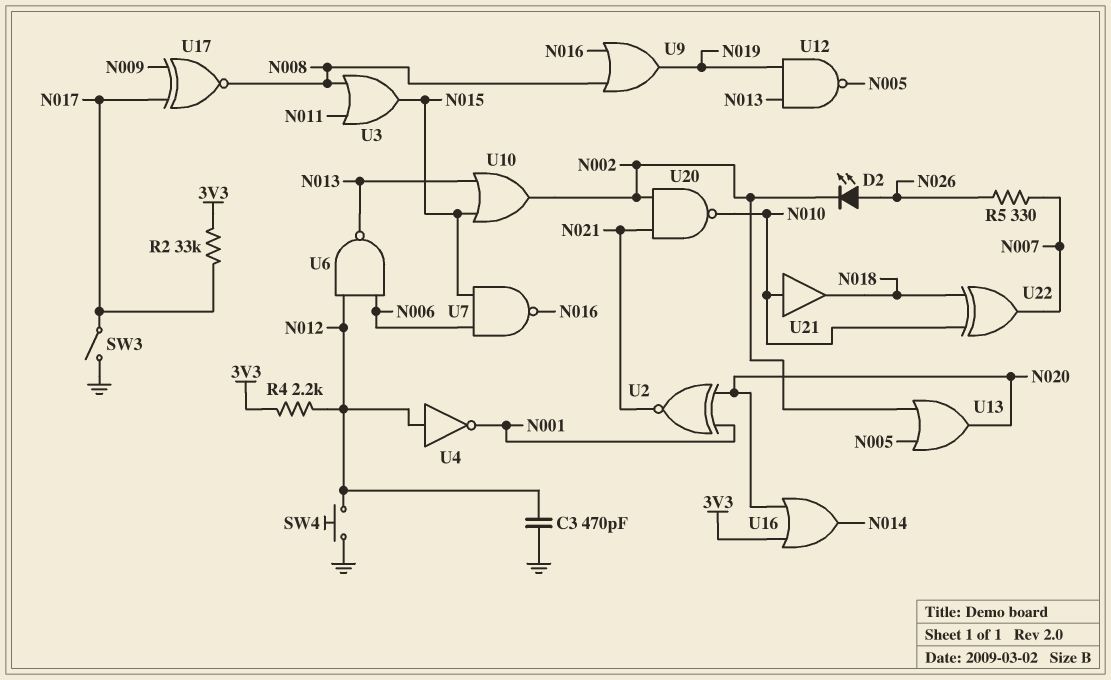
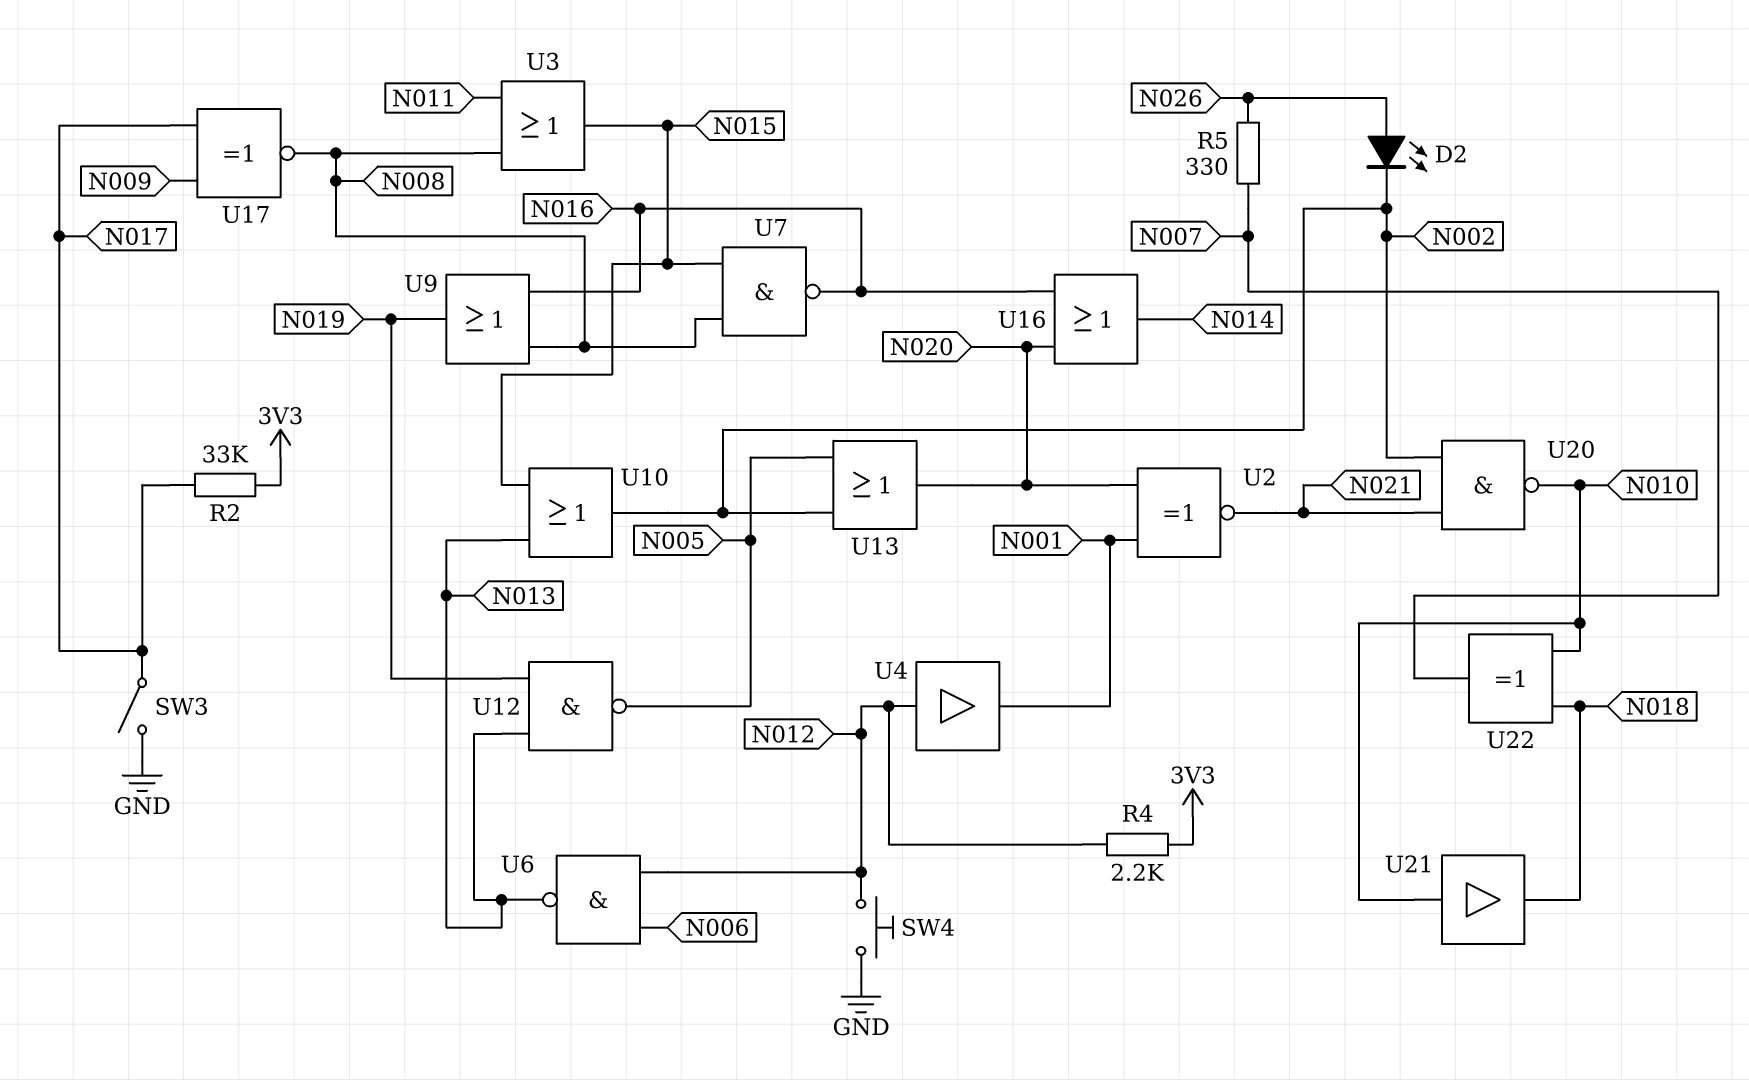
C3: 470pF (GND, N012) -> none
U4: NOT (in N012, out N001) -> buffer (in N012, out N001)
U7: NAND (in N006, in N015, out N016) -> NAND (in N008, in N015, out N016)
U16: OR (in 3V3, in N020, out N014) -> OR (in N016, in N020, out N014)

